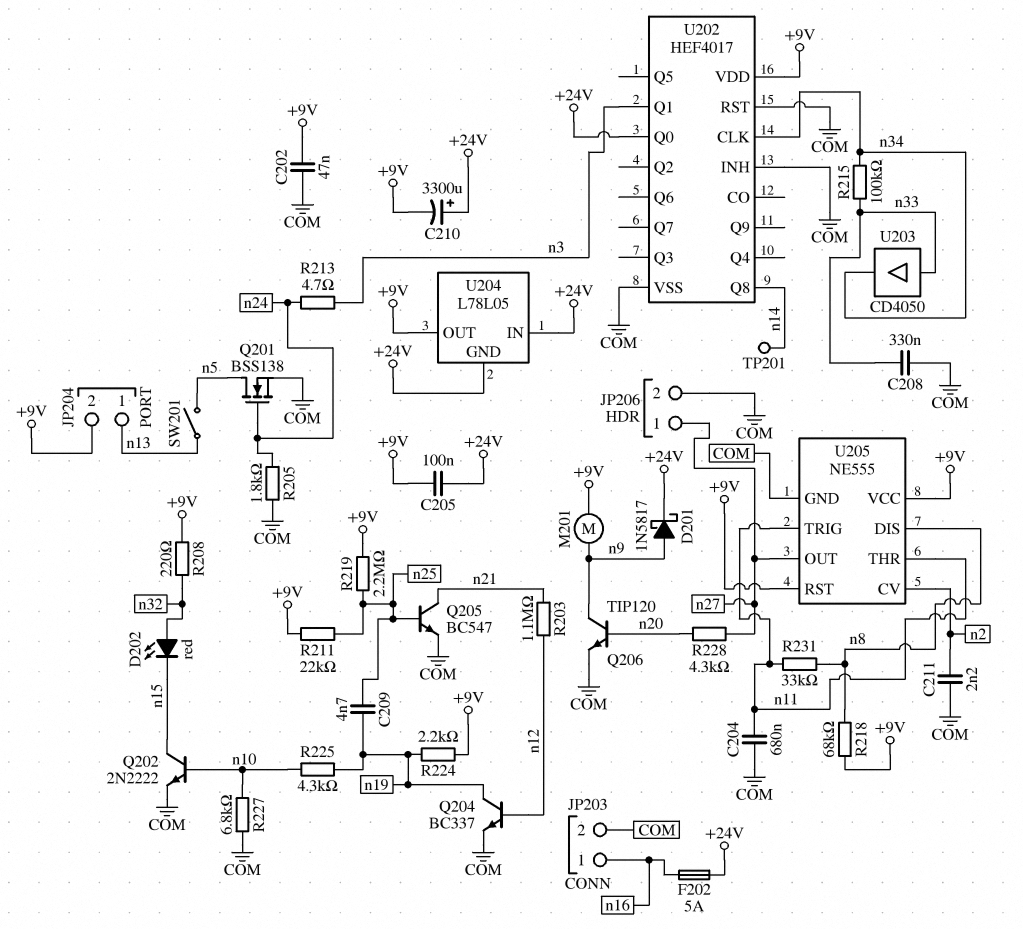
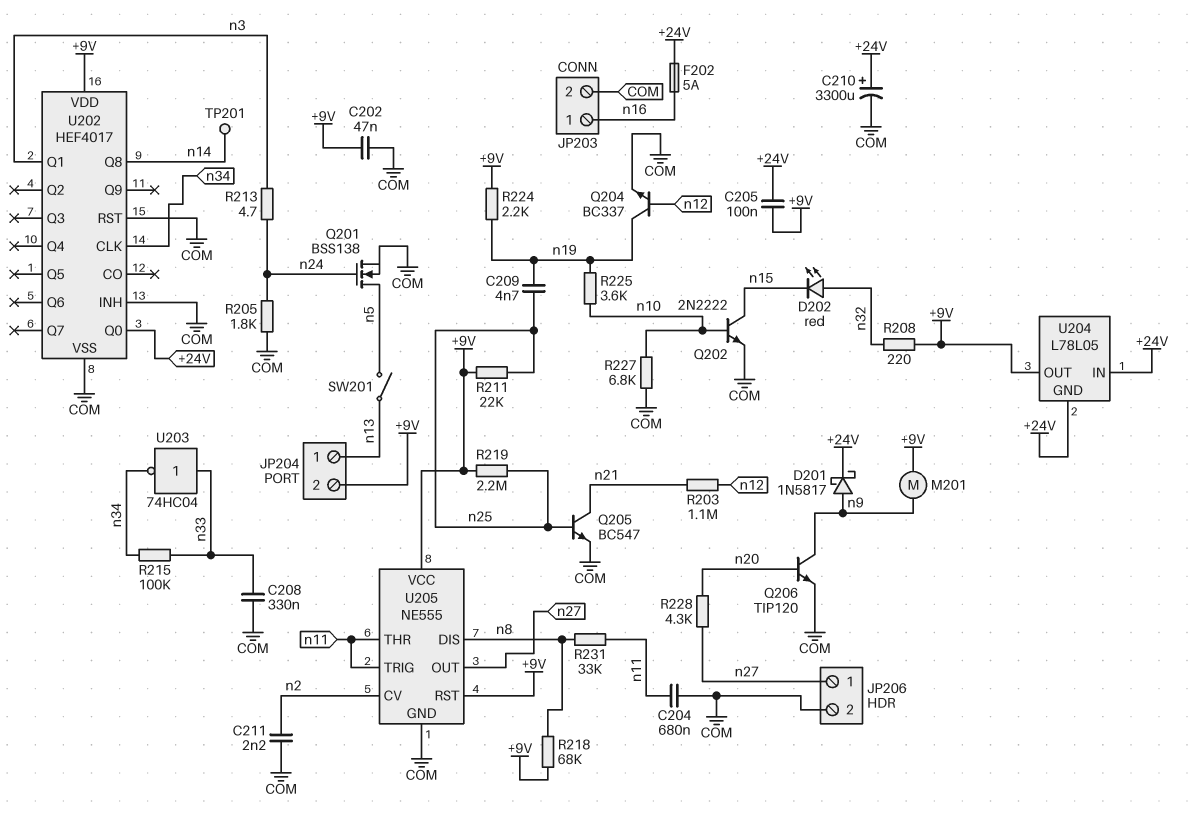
C210: 3300uF (plus +24V, minus +9V) -> 3300uF (plus +24V, minus COM)
R225: 4.3k (n10, n19) -> 3.6k (n10, n19)
U203: buffer CD4050 (in n33, out n34) -> NOT 74HC04 (in n33, out n34)

